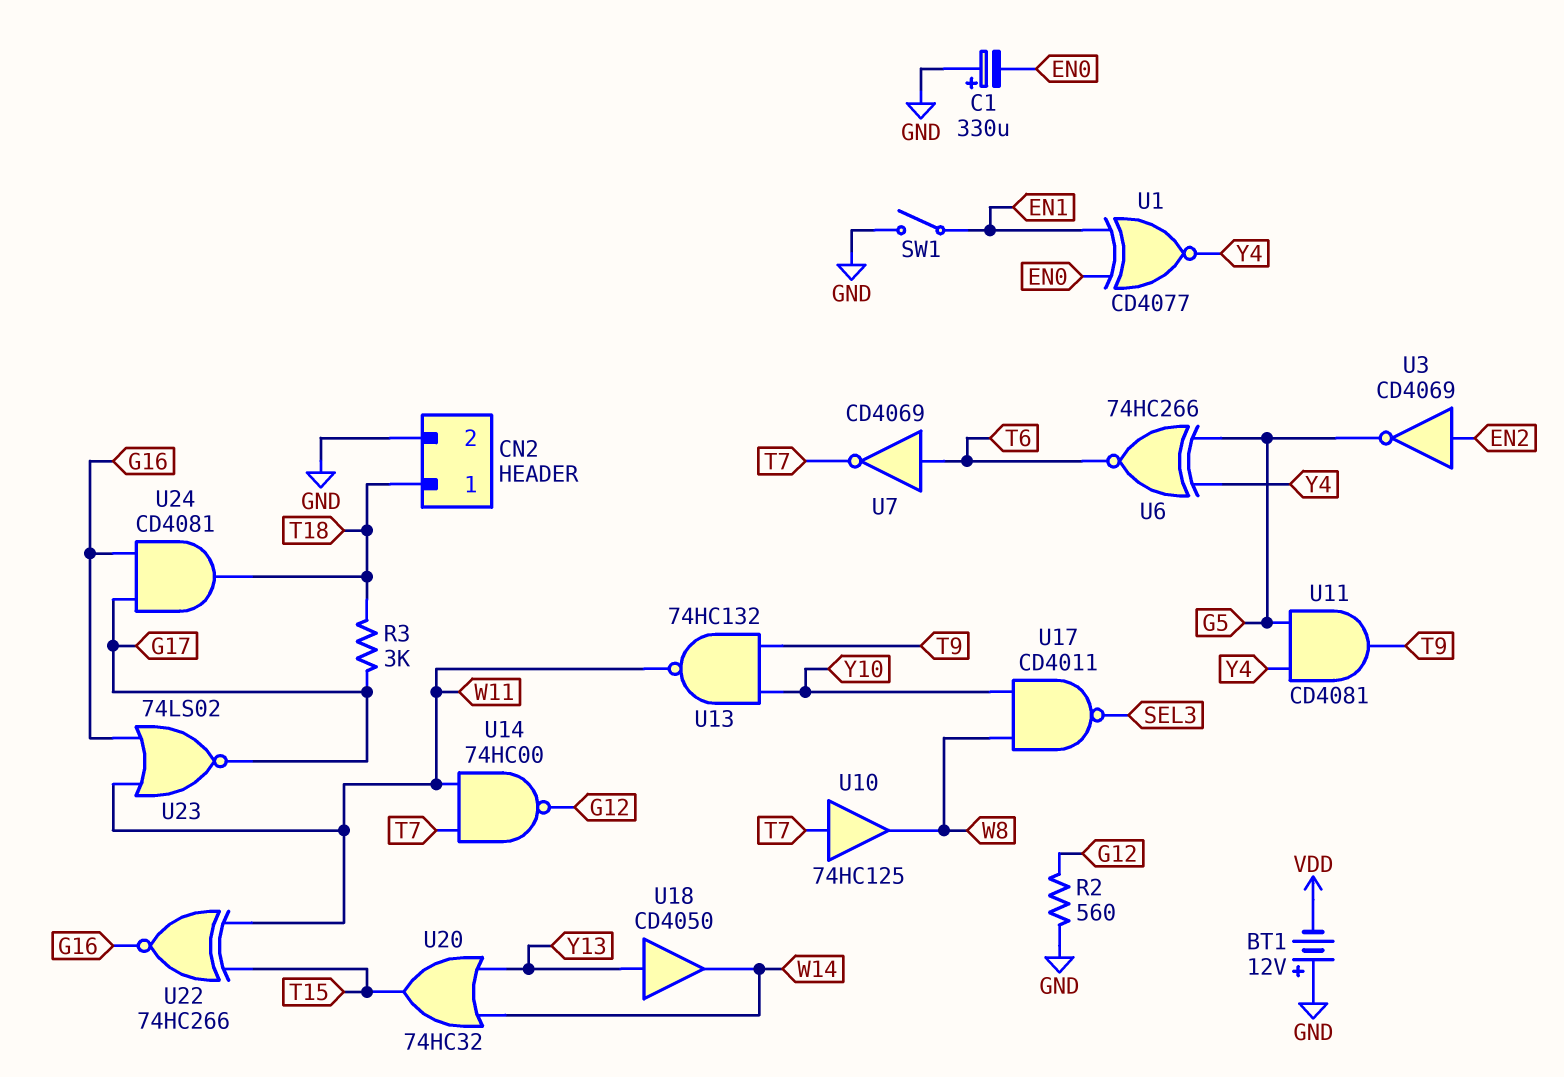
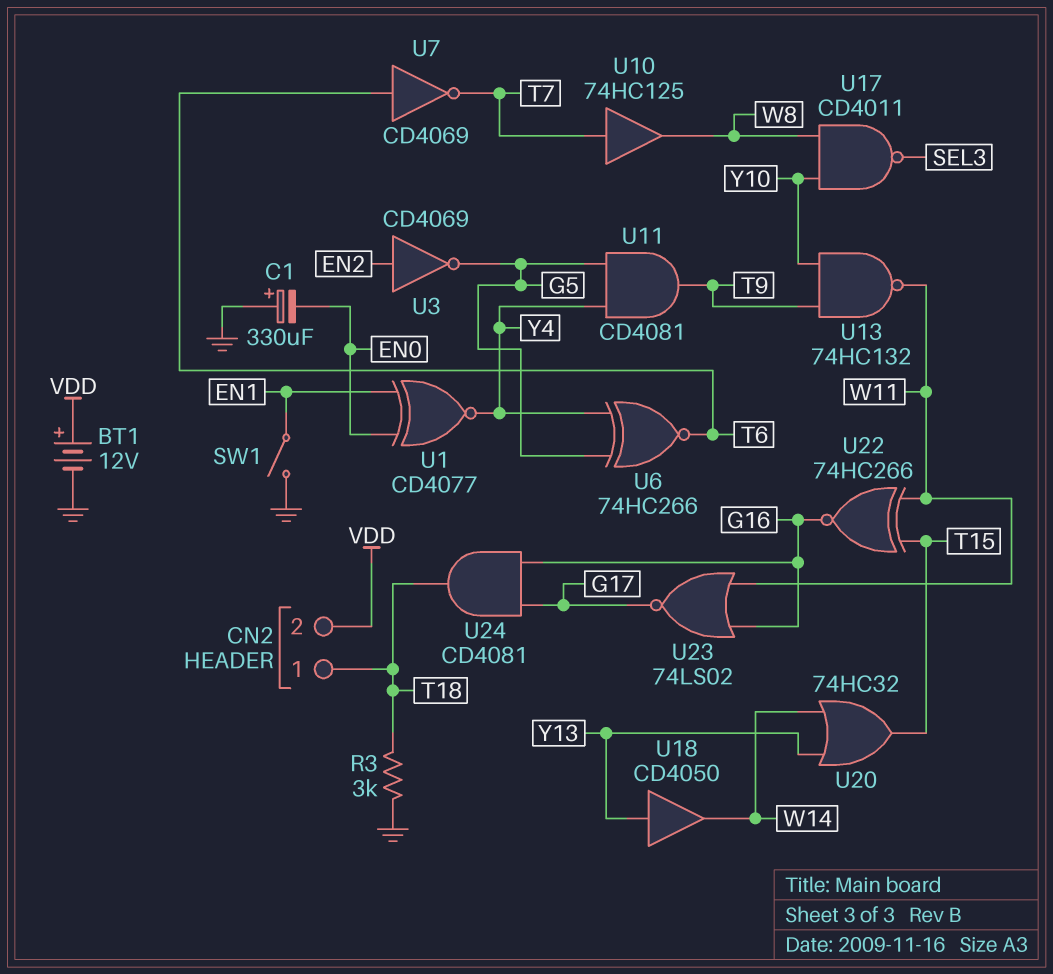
BT1: 12V (plus GND, minus VDD) -> 12V (plus VDD, minus GND)
CN2 pin 2: GND -> VDD
R2: 560 (G12, GND) -> none
R3: 3k (G17, T18) -> 3k (GND, T18)
U14: NAND 74HC00 (in T7, in W11, out G12) -> none

